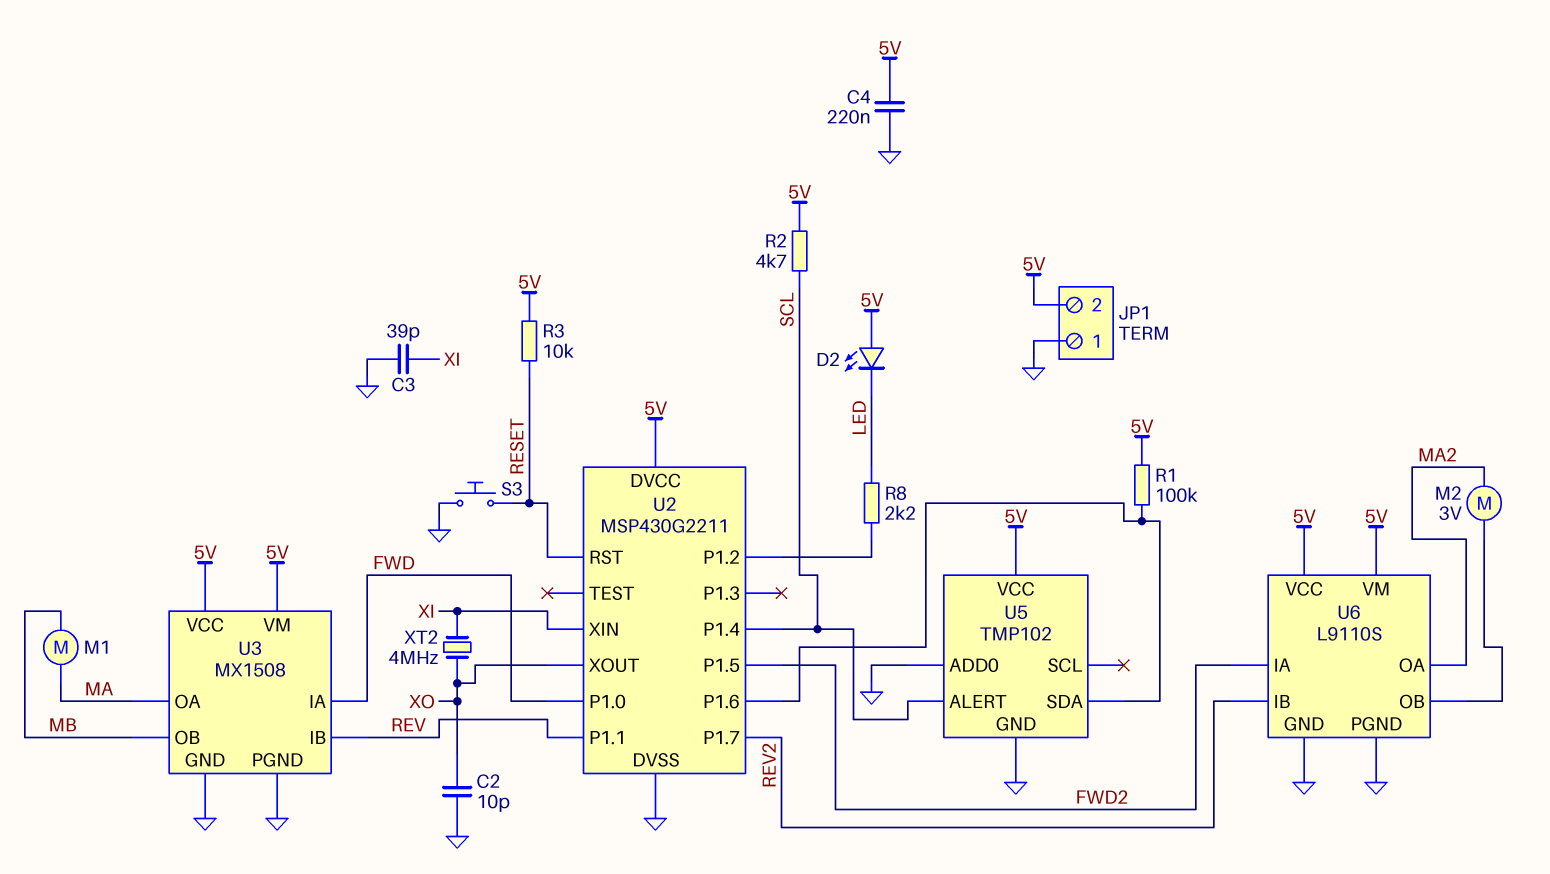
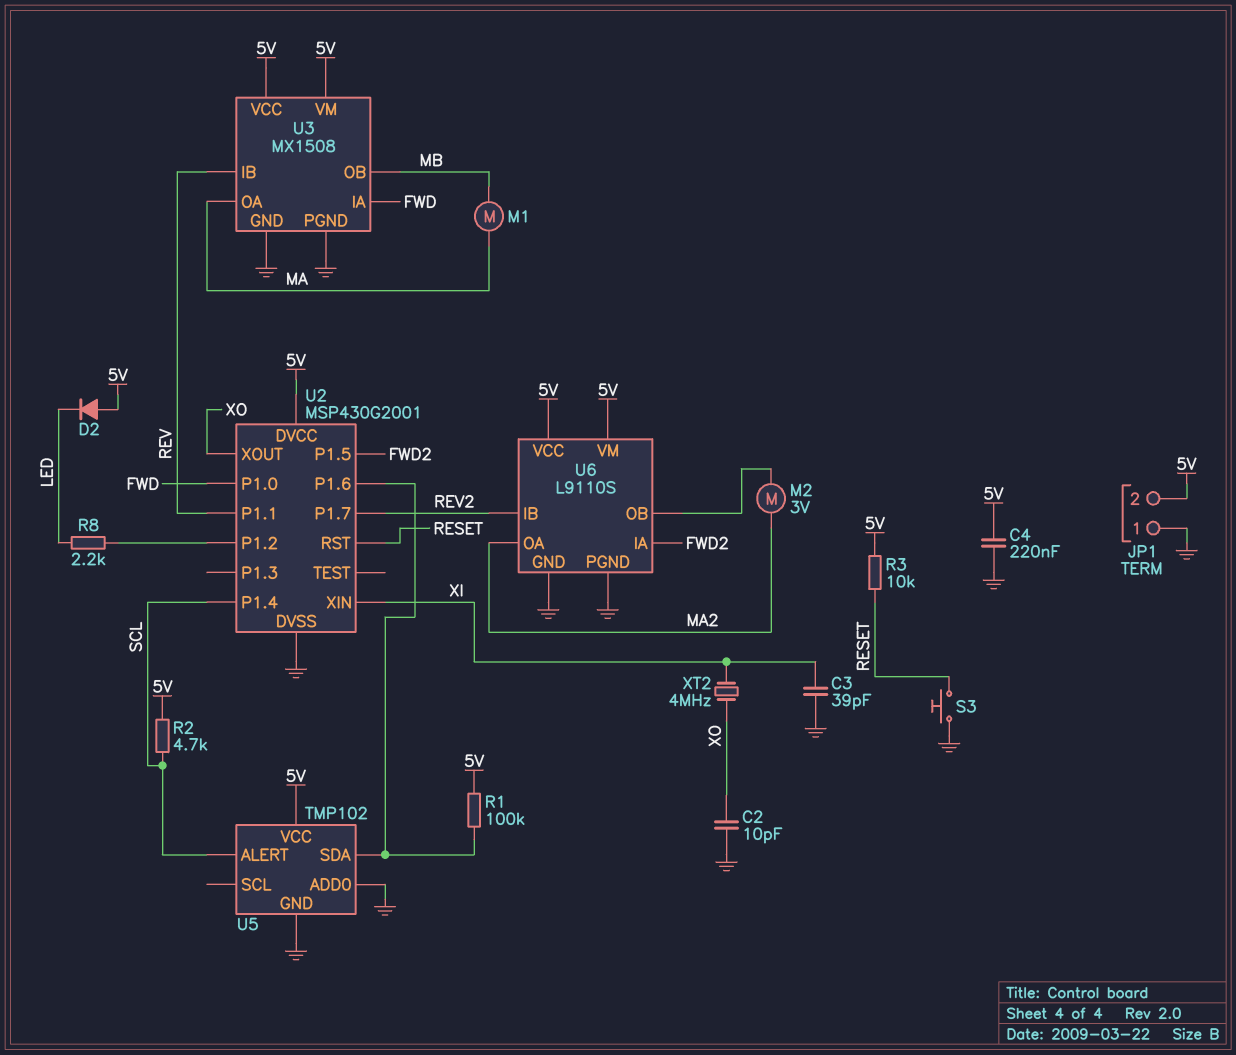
D2: LED (A 5V, K LED) -> diode (A 5V, K LED)
U2: MSP430G2211 -> MSP430G2001

